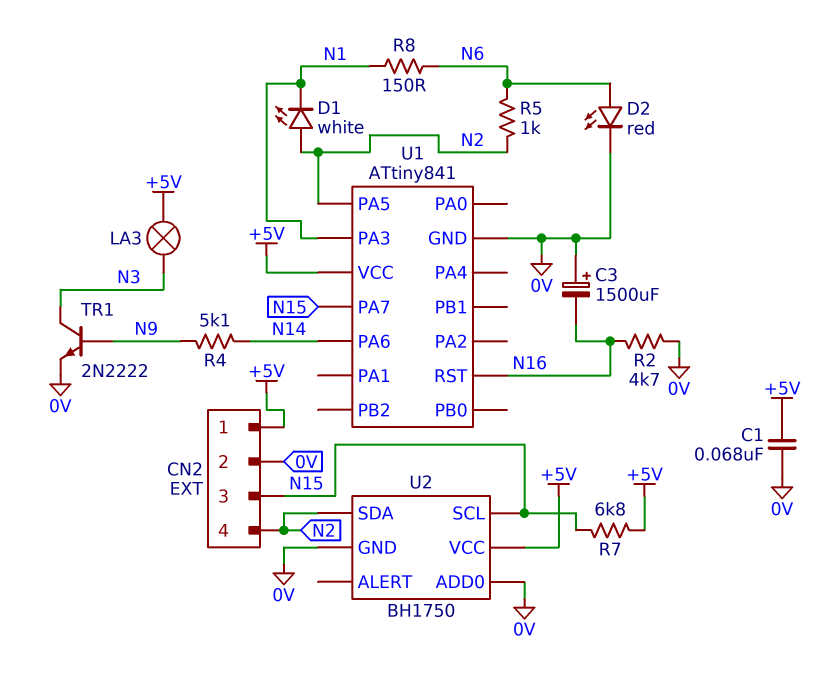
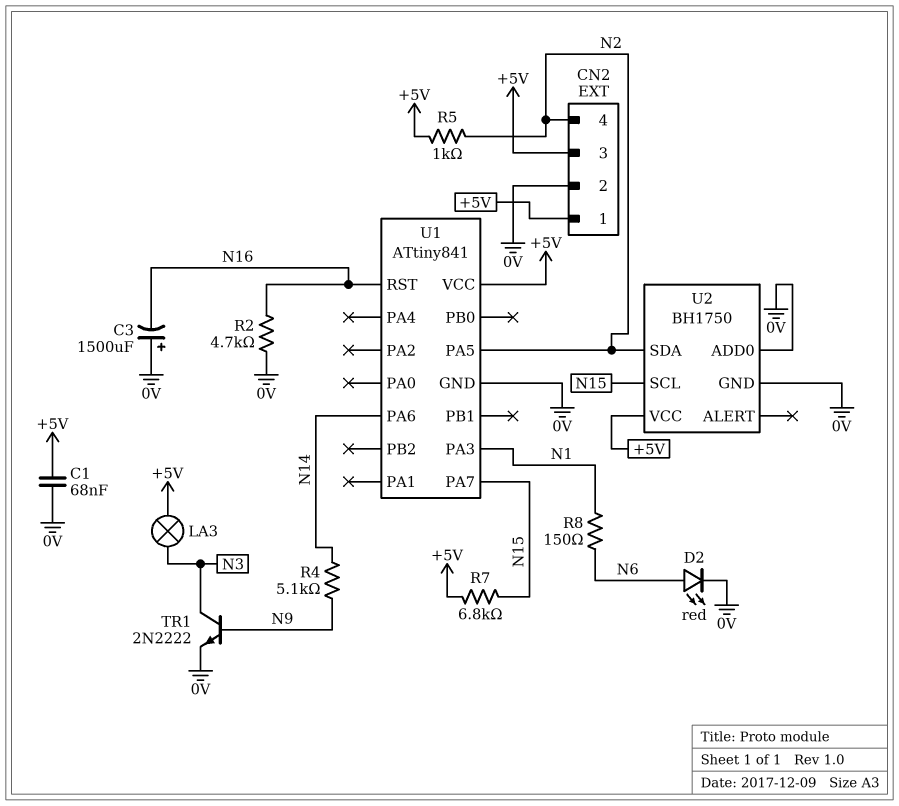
CN2 pin 3: N15 -> +5V
D1: LED white (A N2, K N1) -> none
R5: 1k (N2, N6) -> 1k (+5V, N2)

